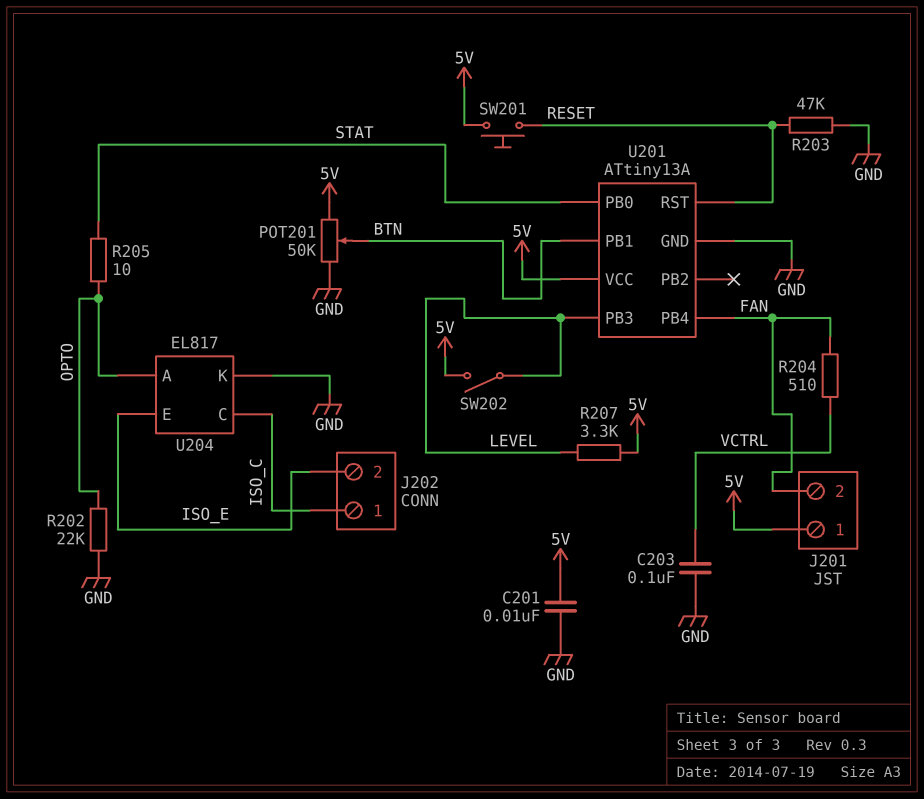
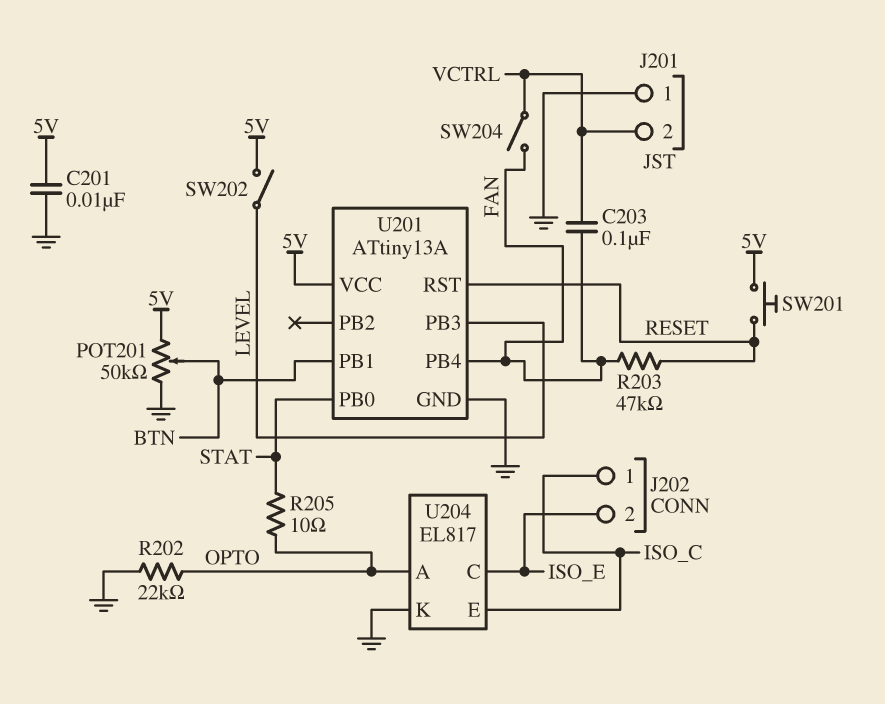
C203: 100nF (GND, VCTRL) -> 100nF (FAN, VCTRL)
J201 pin 1: 5V -> GND
J201 pin 2: FAN -> VCTRL
R203: 47k (GND, RESET) -> 47k (FAN, RESET)
R204: 510 (FAN, VCTRL) -> none
R207: 3.3k (5V, LEVEL) -> none
SW204: none -> switch (FAN, VCTRL)
U204 pin C: ISO_C -> ISO_E
U204 pin E: ISO_E -> ISO_C

